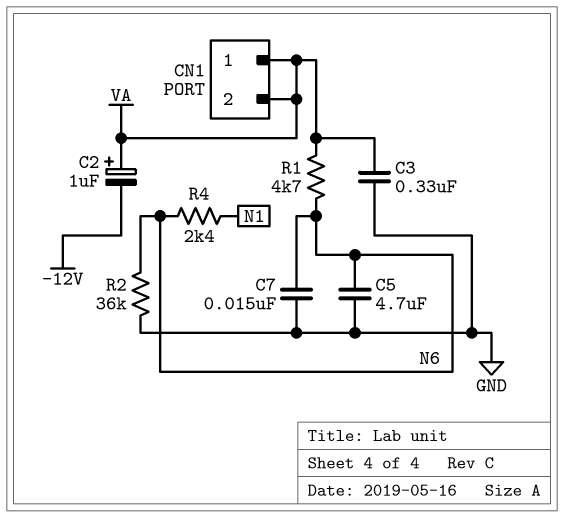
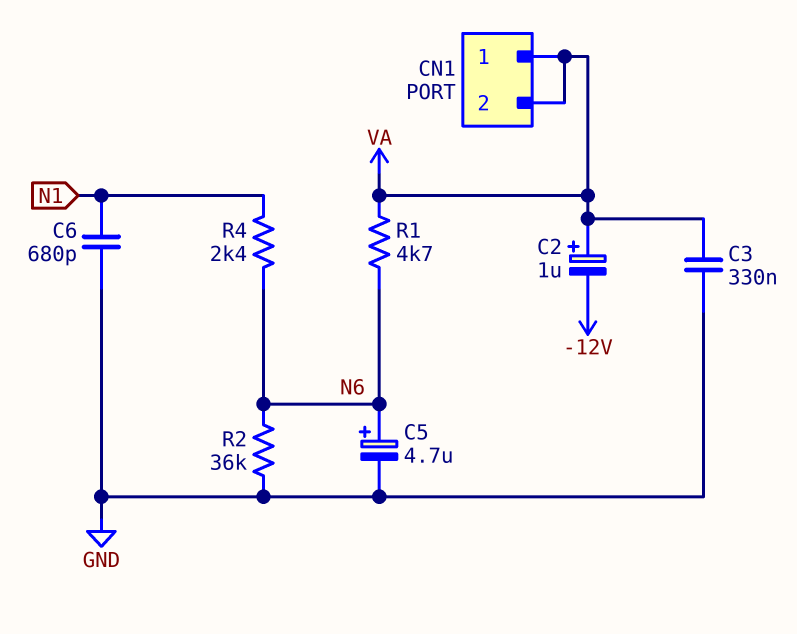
C5: 4.7uF (GND, N6) -> 4.7uF (plus N6, minus GND)
C6: none -> 680pF (GND, N1)
C7: 15nF (GND, N6) -> none

